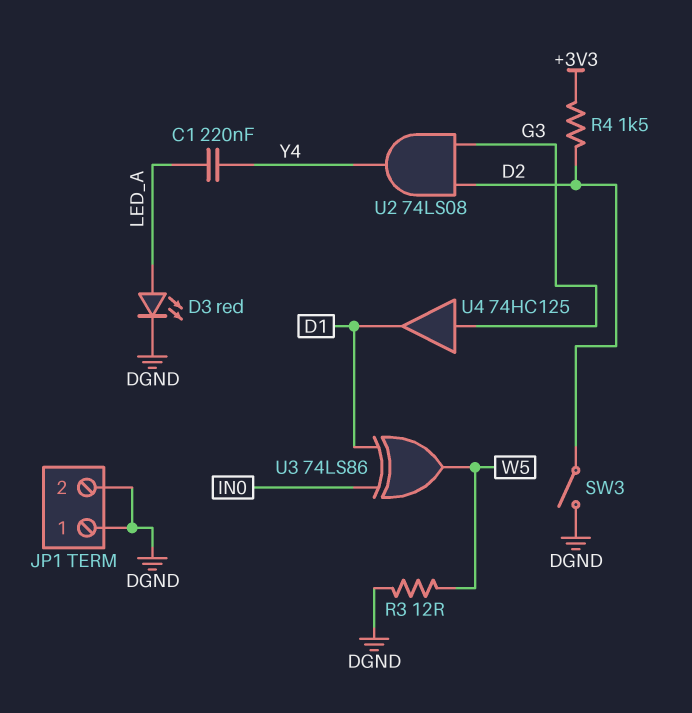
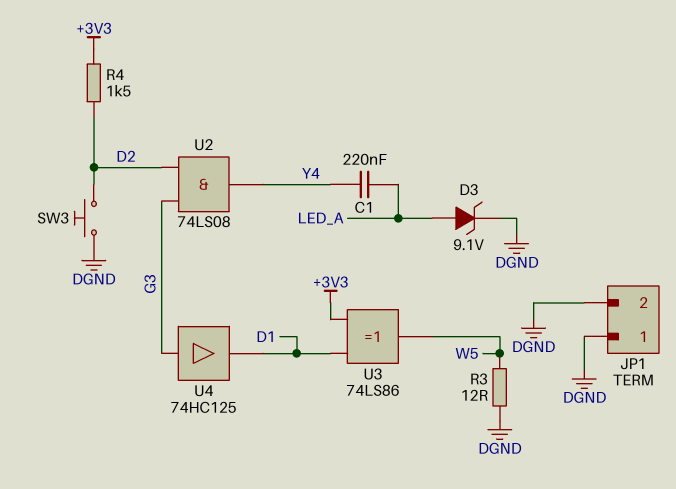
D3: LED red (A LED_A, K DGND) -> zener 9.1V (A LED_A, K DGND)
SW3: switch (D2, DGND) -> button (D2, DGND)
U3: XOR 74LS86 (in D1, in IN0, out W5) -> XOR 74LS86 (in +3V3, in D1, out W5)

